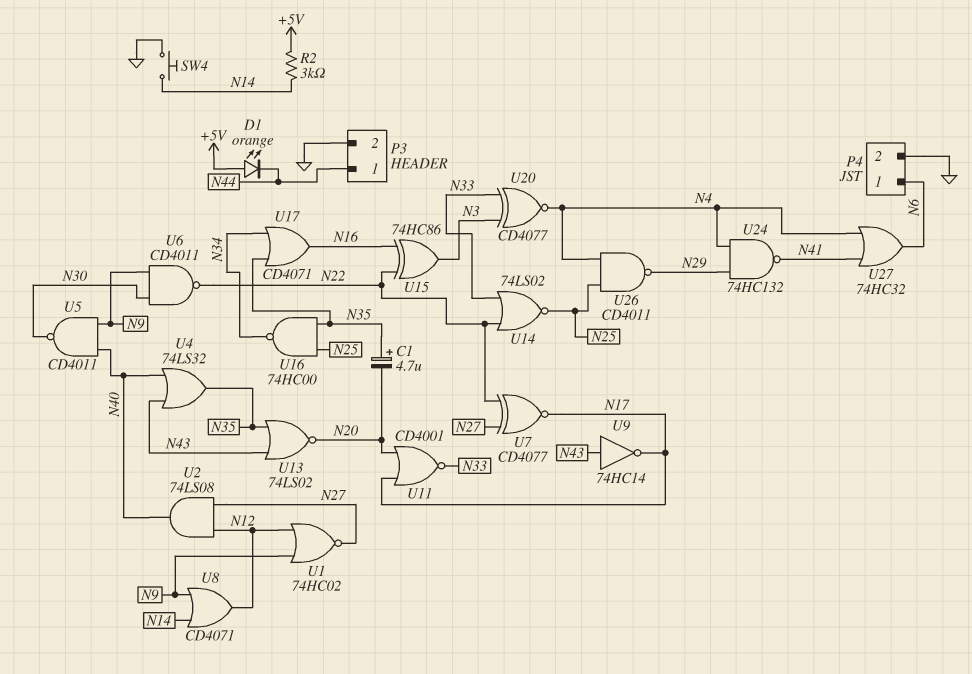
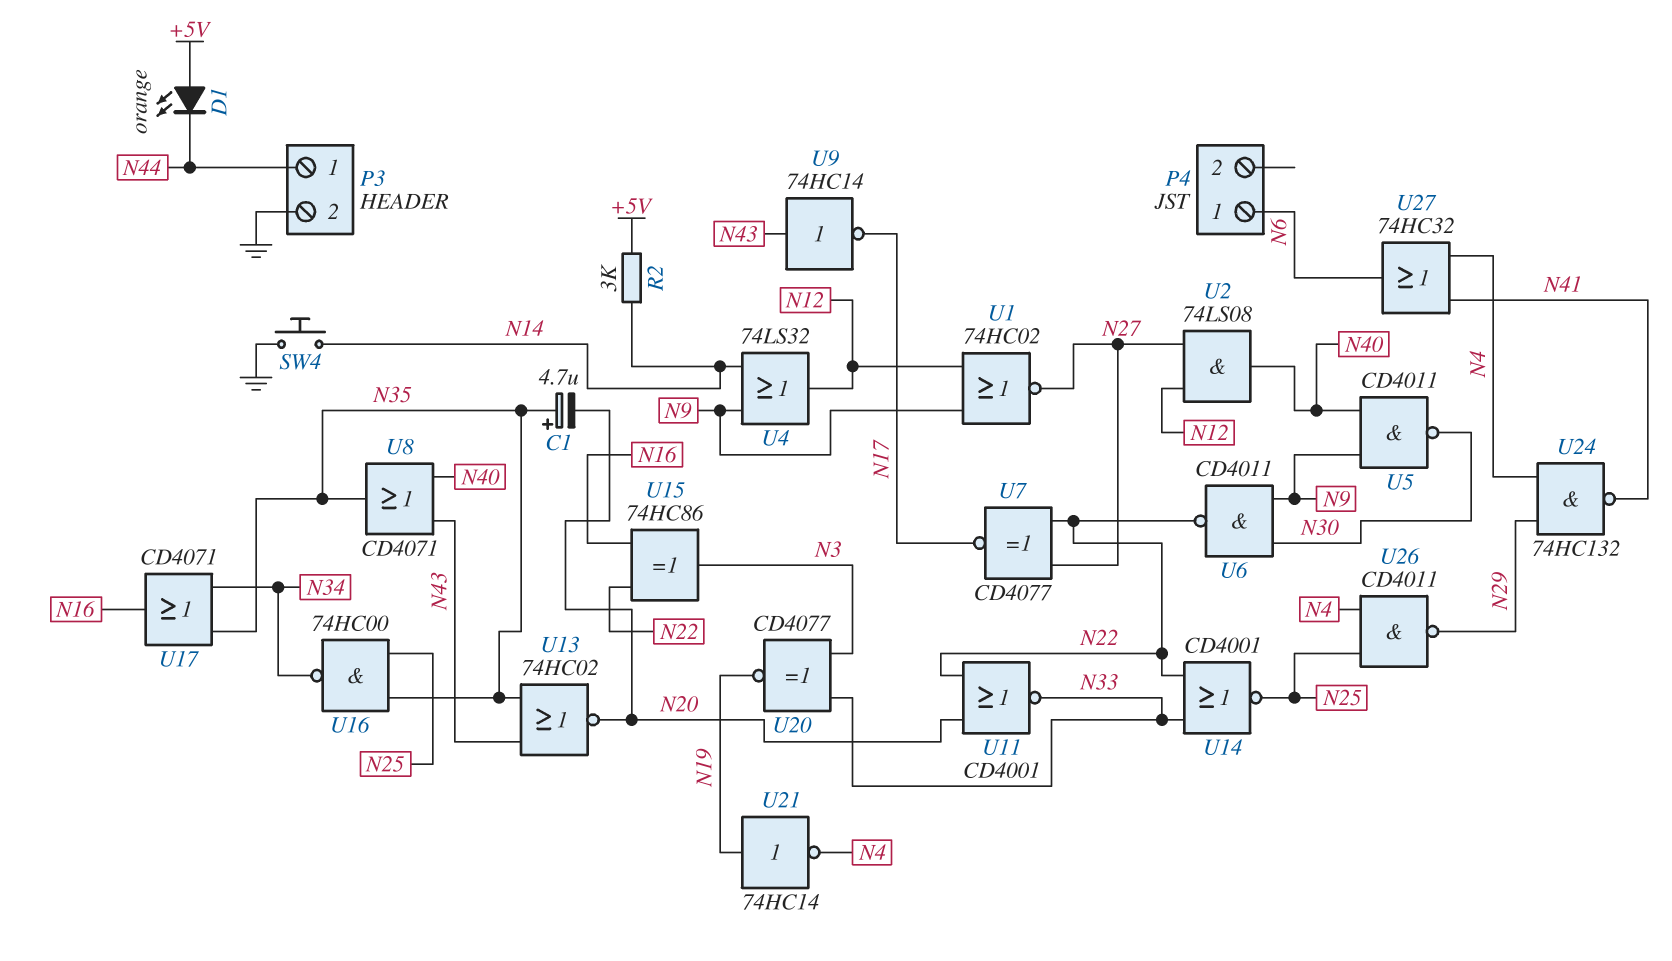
P4 pin 2: GND -> none
U4: OR 74LS32 (in N40, in N43, out N35) -> OR 74LS32 (in N9, in N14, out N12)
U8: OR CD4071 (in N9, in N14, out N12) -> OR CD4071 (in N40, in N43, out N35)
U11: NOR CD4001 (in N17, in N20, out N33) -> NOR CD4001 (in N20, in N22, out N33)
U13: NOR 74LS02 (in N35, in N43, out N20) -> NOR 74HC02 (in N35, in N43, out N20)
U14: NOR 74LS02 (in N22, in N33, out N25) -> NOR CD4001 (in N22, in N33, out N25)
U20: XNOR CD4077 (in N3, in N33, out N4) -> XNOR CD4077 (in N3, in N33, out N19)
U21: none -> NOT 74HC14 (in N19, out N4)

